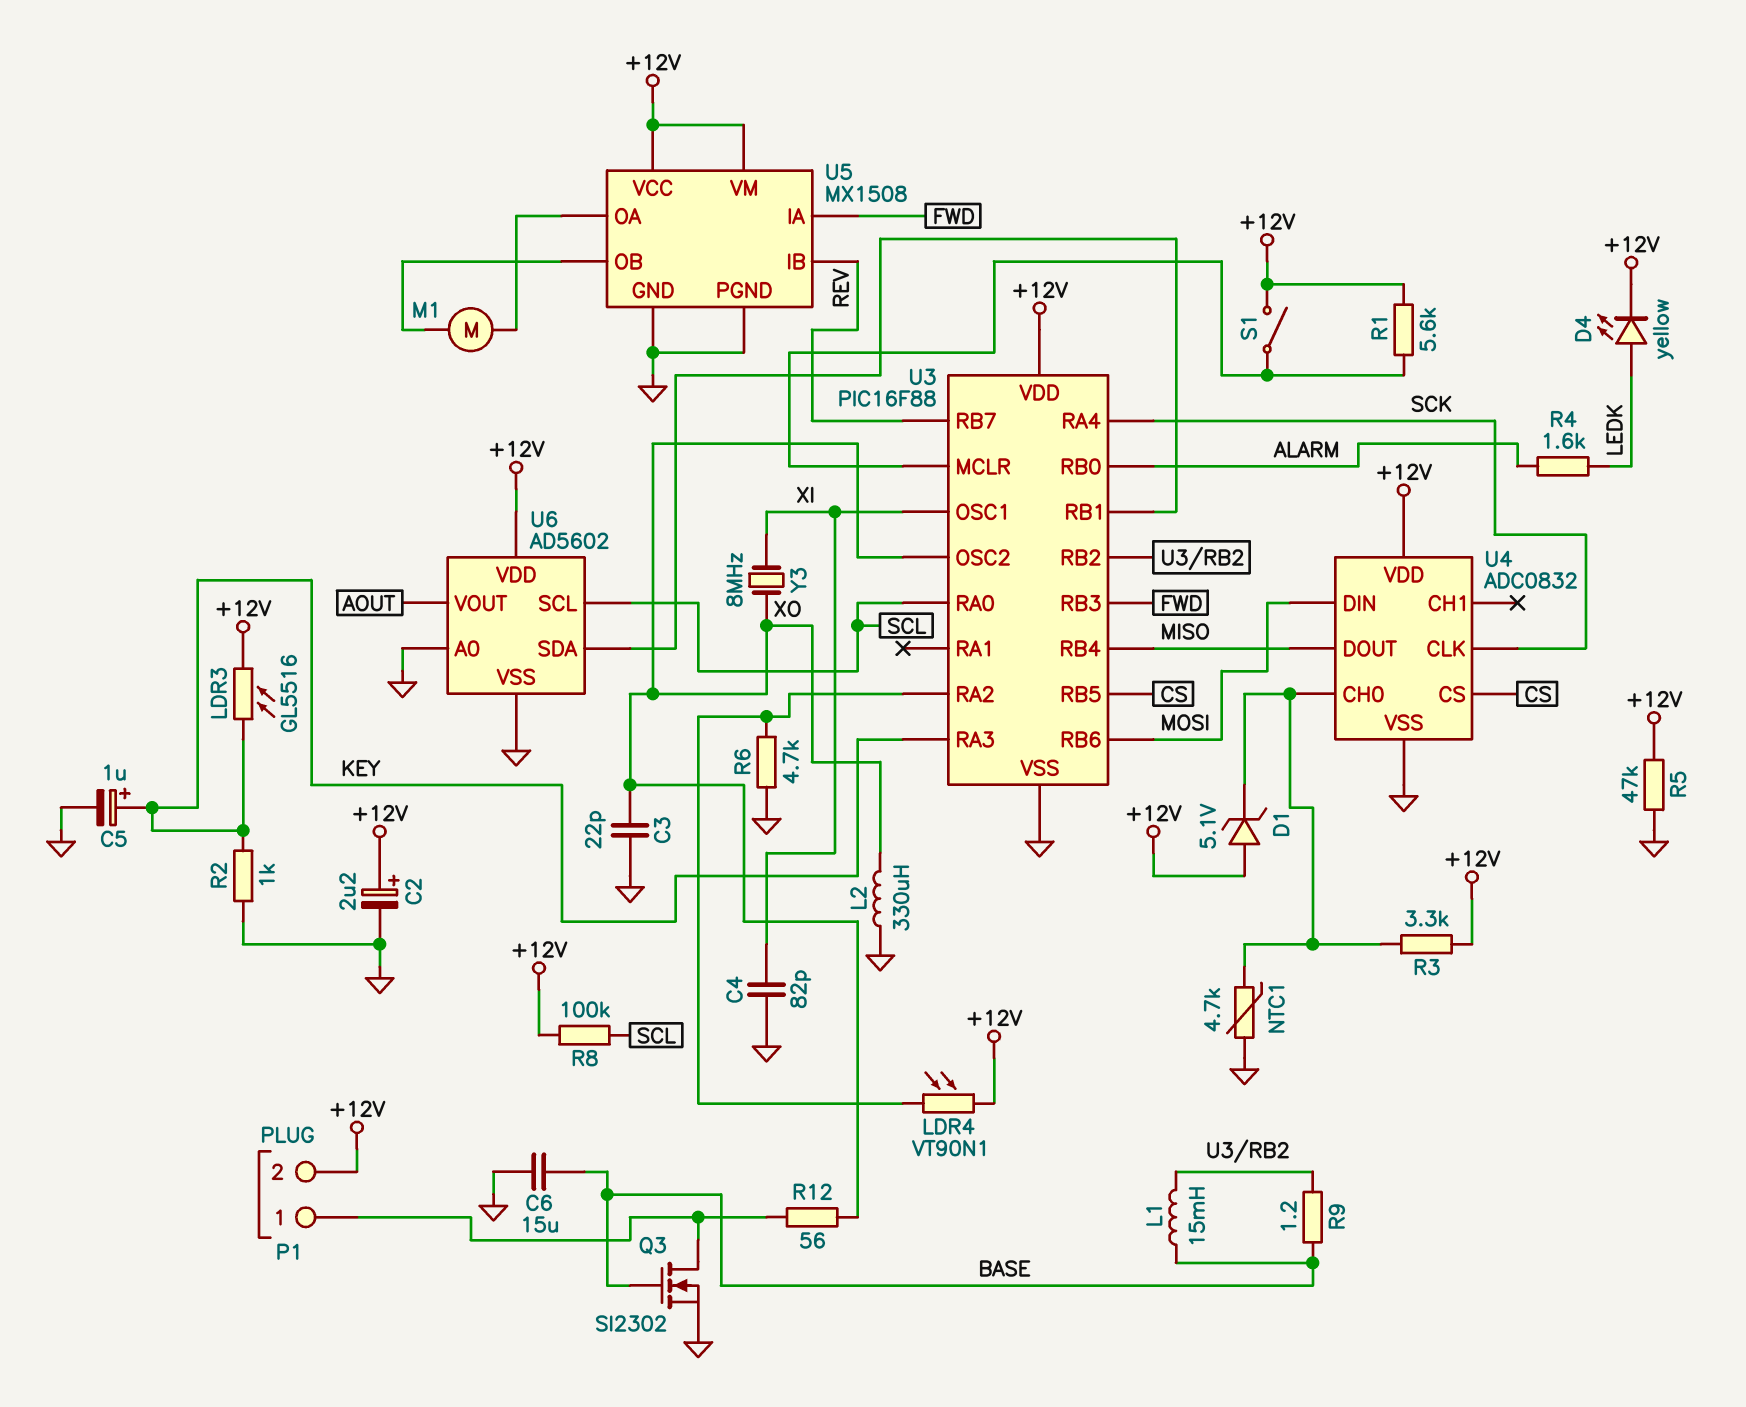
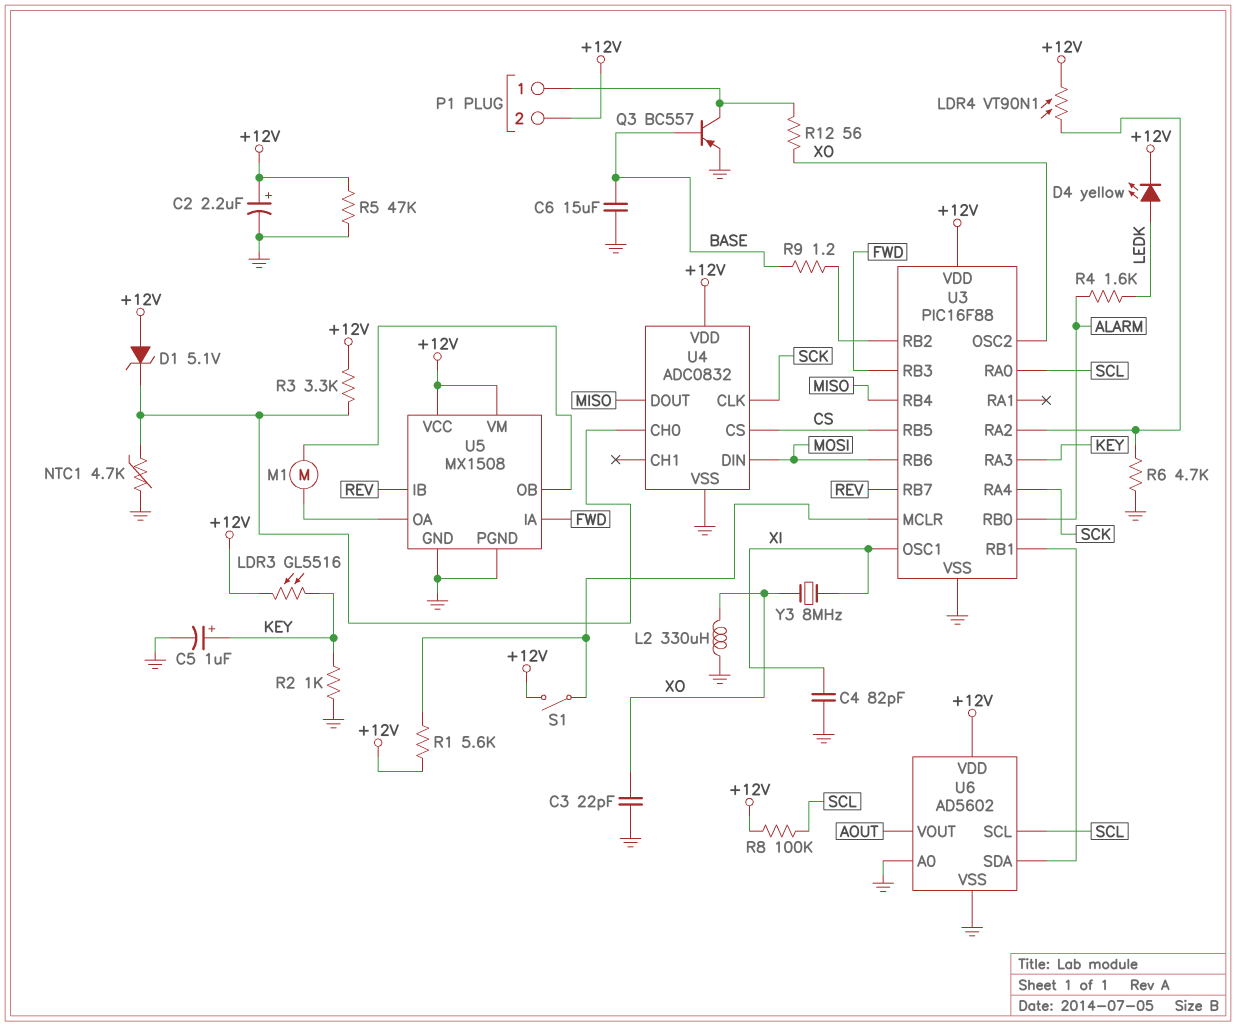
L1: 15mH (BASE, U3/RB2) -> none
Q3: NMOS SI2302 (G BASE, D P1/1, S GND) -> PNP BC557 (B BASE, C P1/1, E GND)

